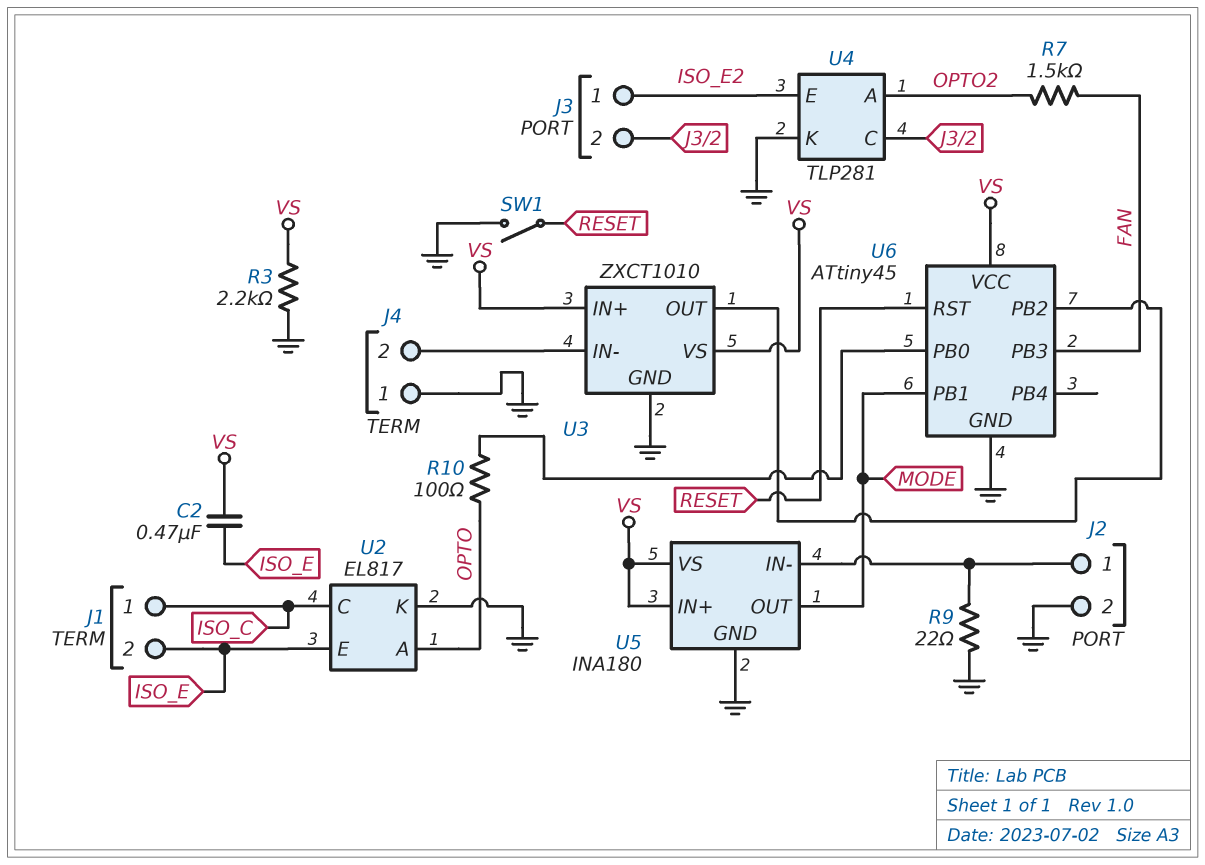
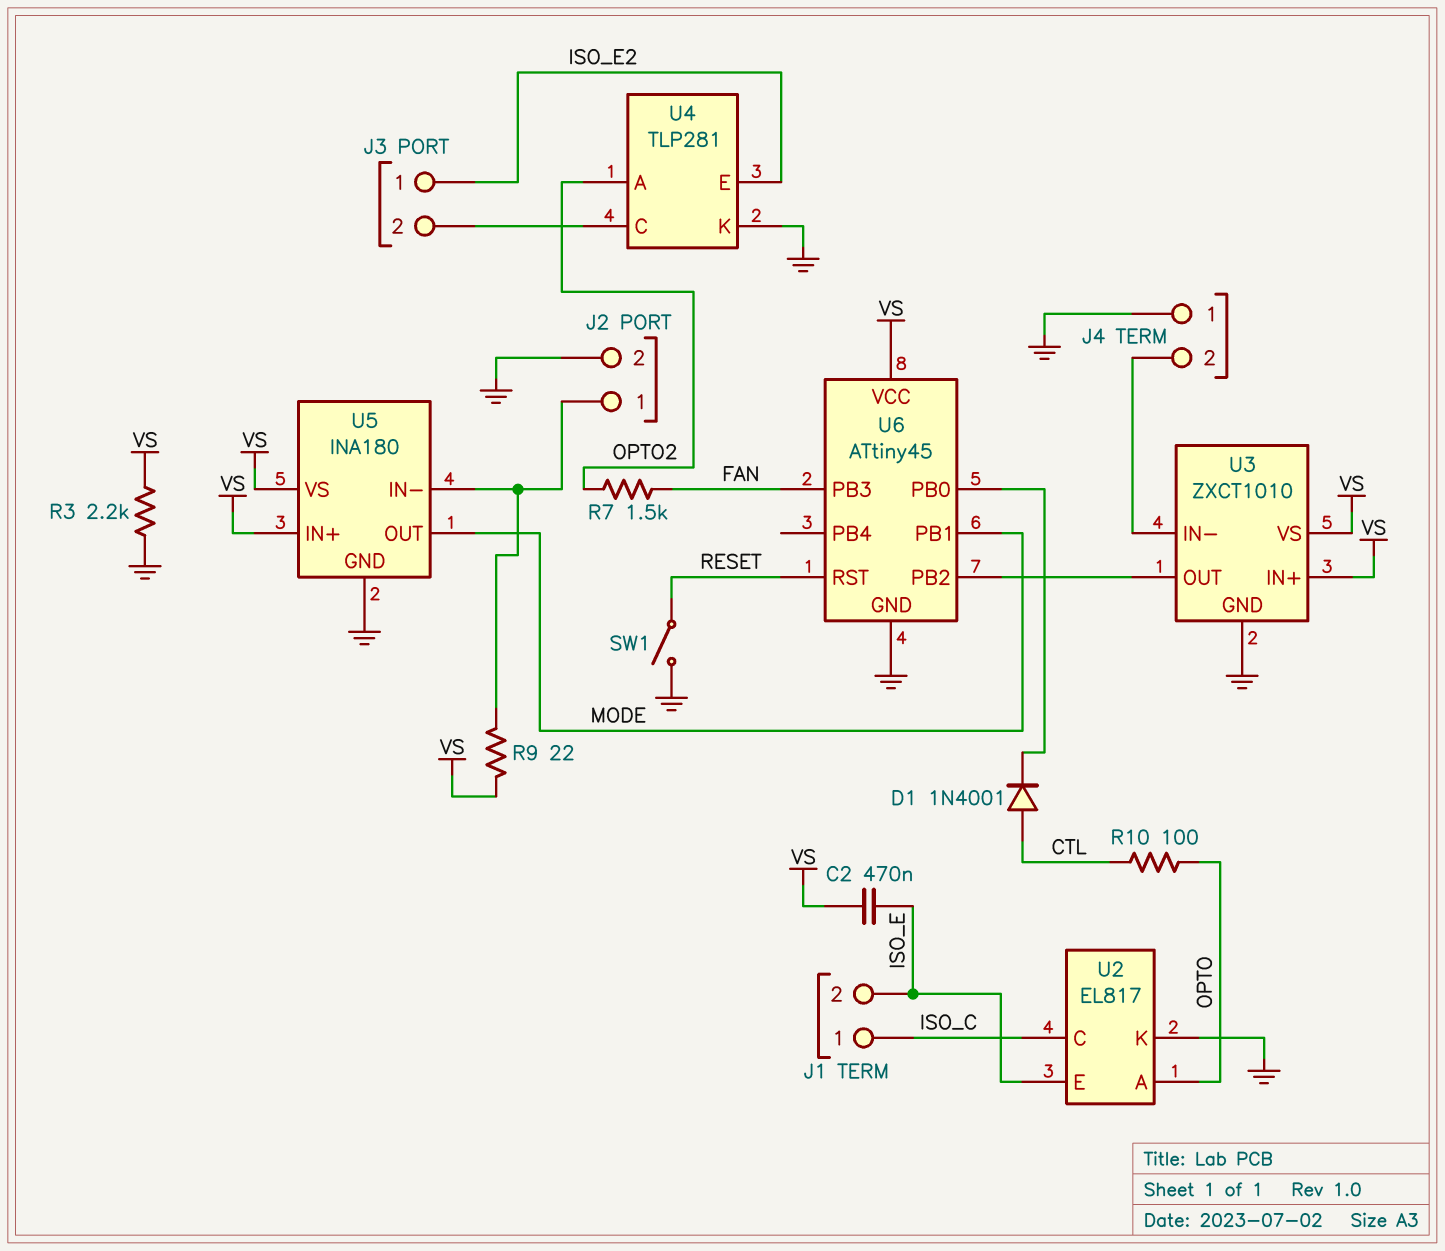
D1: none -> diode 1N4001 (A CTL, K U6/PB0)
R9: 22 (GND, J2/1) -> 22 (J2/1, VS)
R10: 100 (OPTO, U6/PB0) -> 100 (CTL, OPTO)

